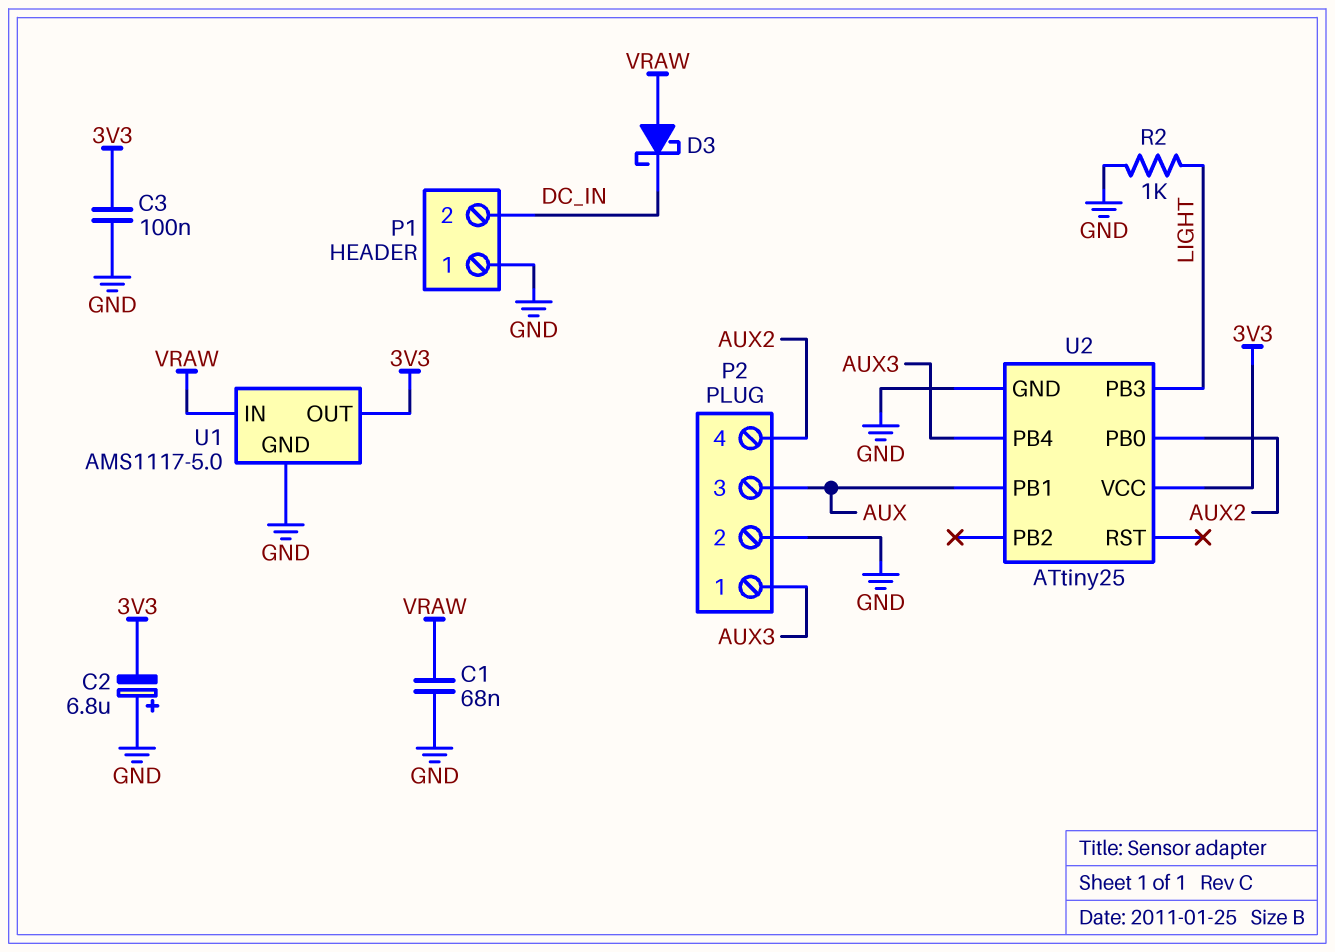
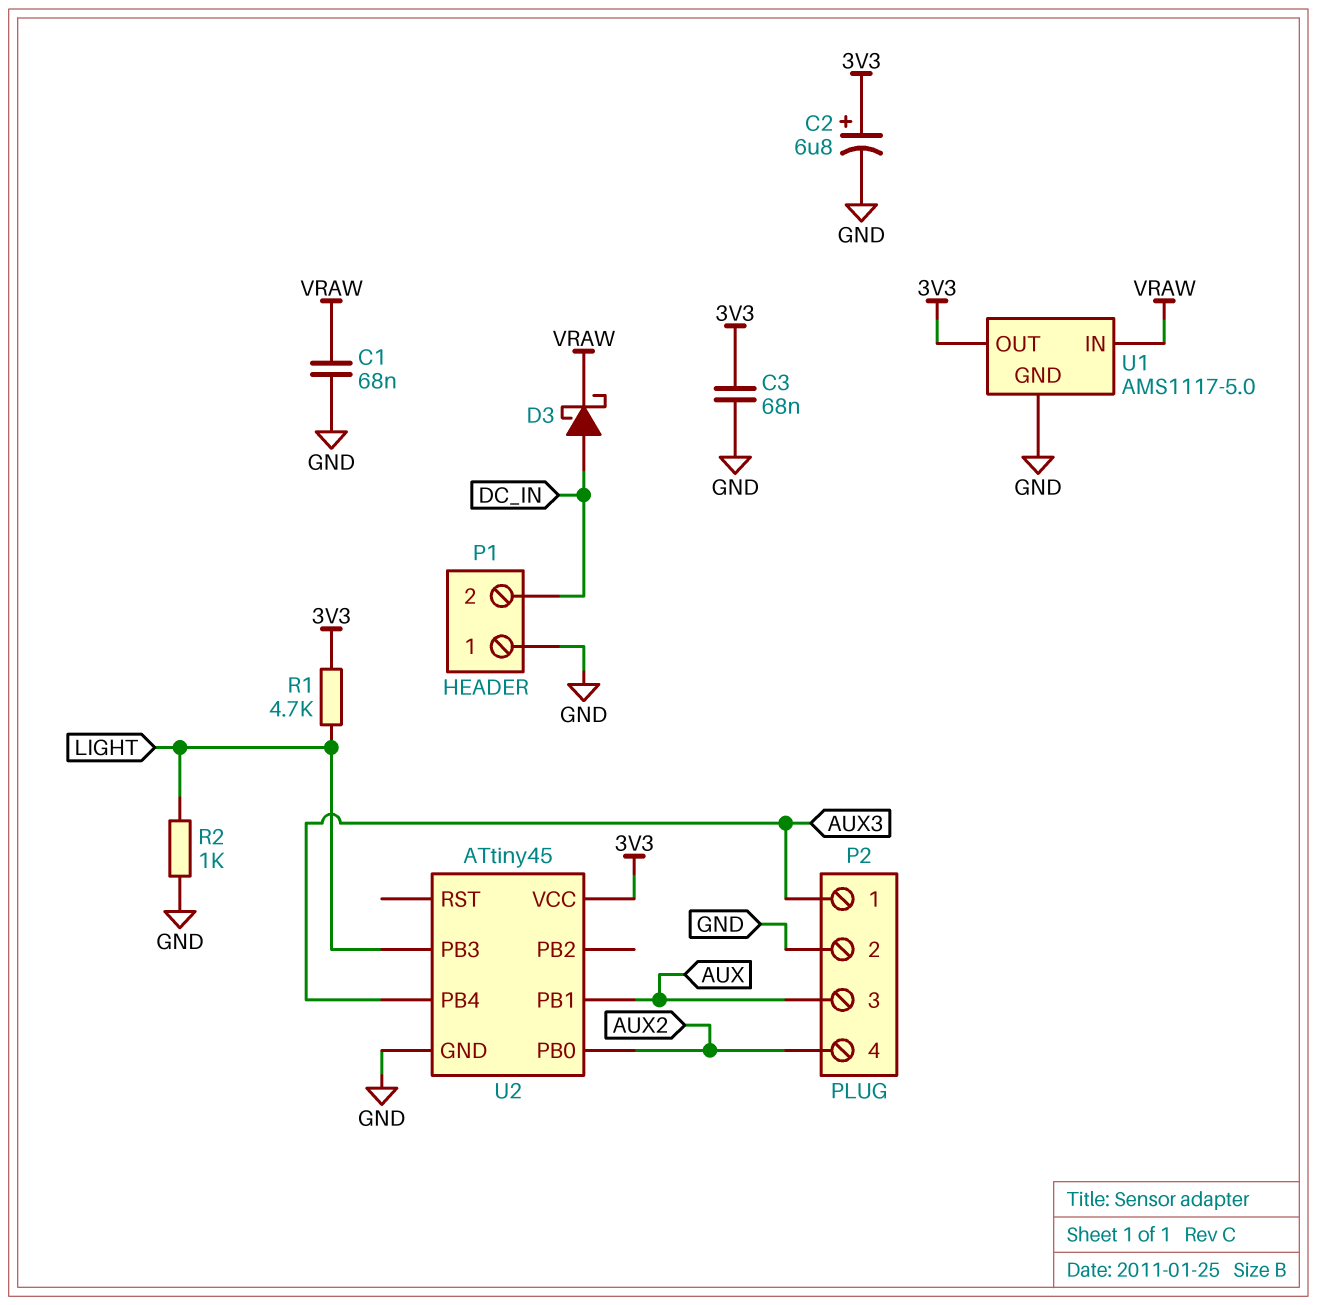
C2: 6.8uF (plus GND, minus 3V3) -> 6.8uF (plus 3V3, minus GND)
C3: 100nF (3V3, GND) -> 68nF (3V3, GND)
D3: schottky (A VRAW, K DC_IN) -> schottky (A DC_IN, K VRAW)
R1: none -> 4.7k (3V3, LIGHT)
U2: ATtiny25 -> ATtiny45

